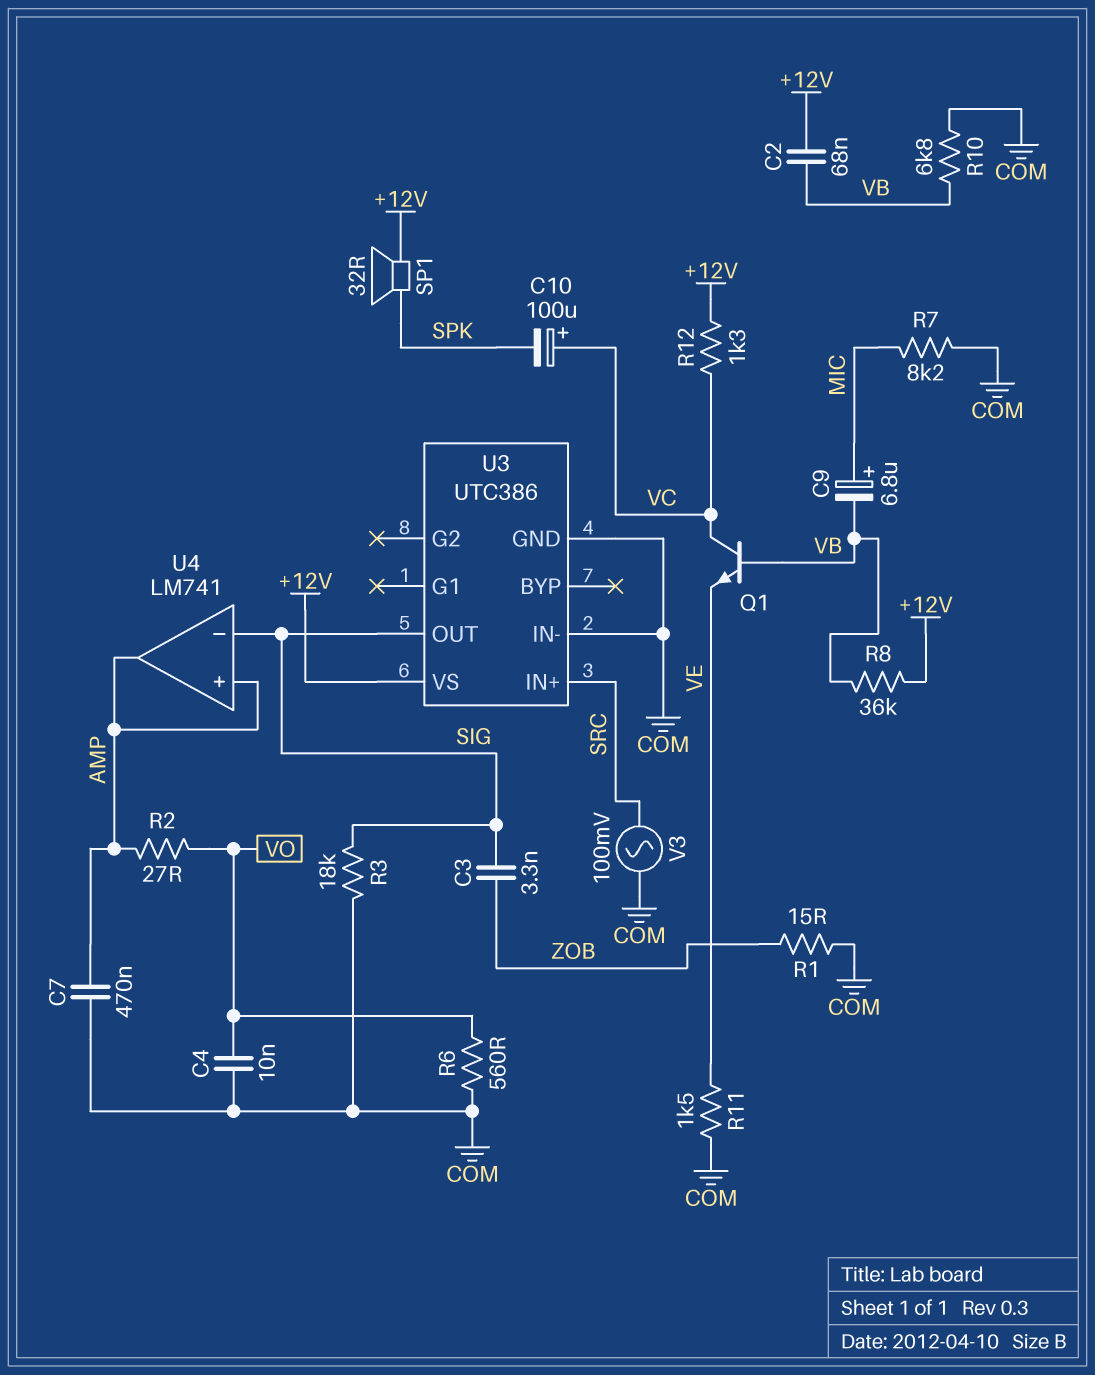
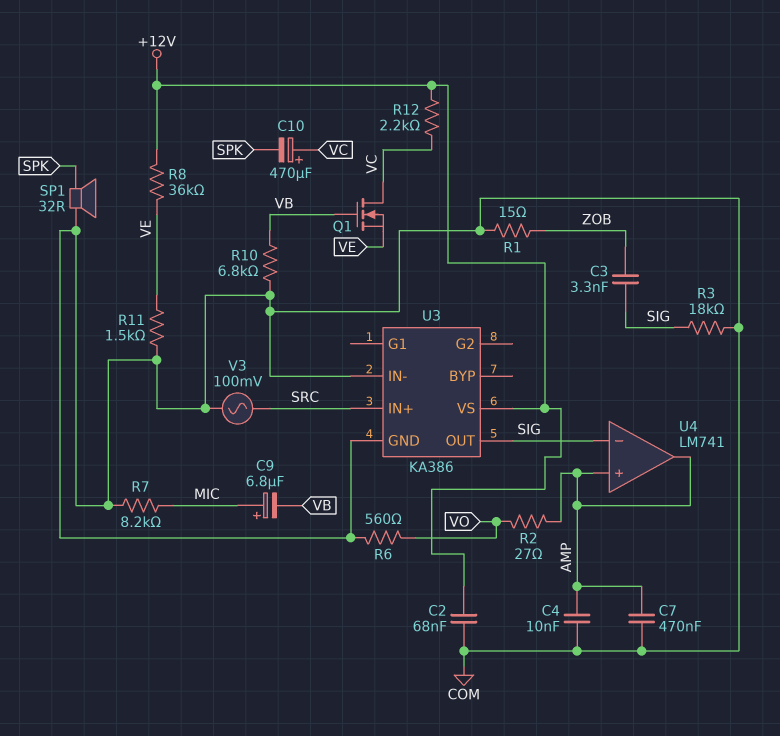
C2: 68nF (+12V, VB) -> 68nF (+12V, COM)
C4: 10nF (COM, VO) -> 10nF (AMP, COM)
C10: 100uF (plus VC, minus SPK) -> 470uF (plus VC, minus SPK)
Q1: NPN (B VB, C VC, E VE) -> NMOS (G VB, D VC, S VE)
R8: 36k (+12V, VB) -> 36k (+12V, VE)
R12: 1.3k (+12V, VC) -> 2.2k (+12V, VC)
SP1: speaker 32R (+12V, SPK) -> speaker 32R (COM, SPK)
U3: UTC386 -> KA386

